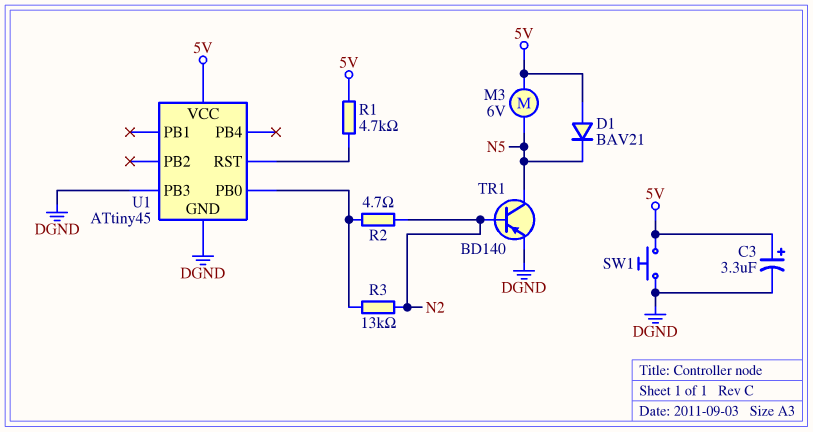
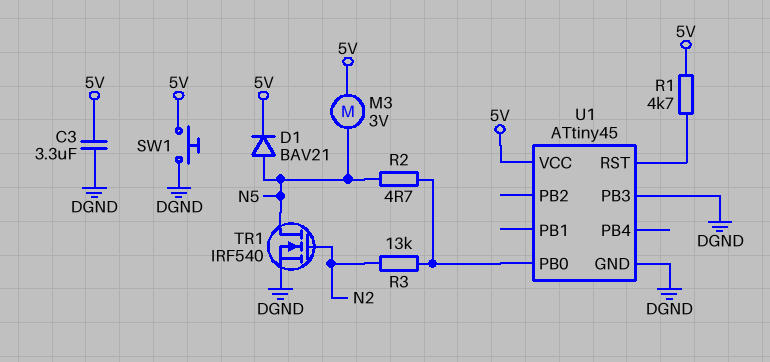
C3: 3.3uF (plus 5V, minus DGND) -> 3.3uF (5V, DGND)
D1: diode BAV21 (A 5V, K N5) -> diode BAV21 (A N5, K 5V)
M3: motor 6V (5V, N5) -> motor 3V (5V, N5)
R2: 4.7 (N2, U1/PB0) -> 4.7 (N5, U1/PB0)
TR1: PNP BD140 (B N2, C N5, E DGND) -> NMOS IRF540 (G N2, D N5, S DGND)

